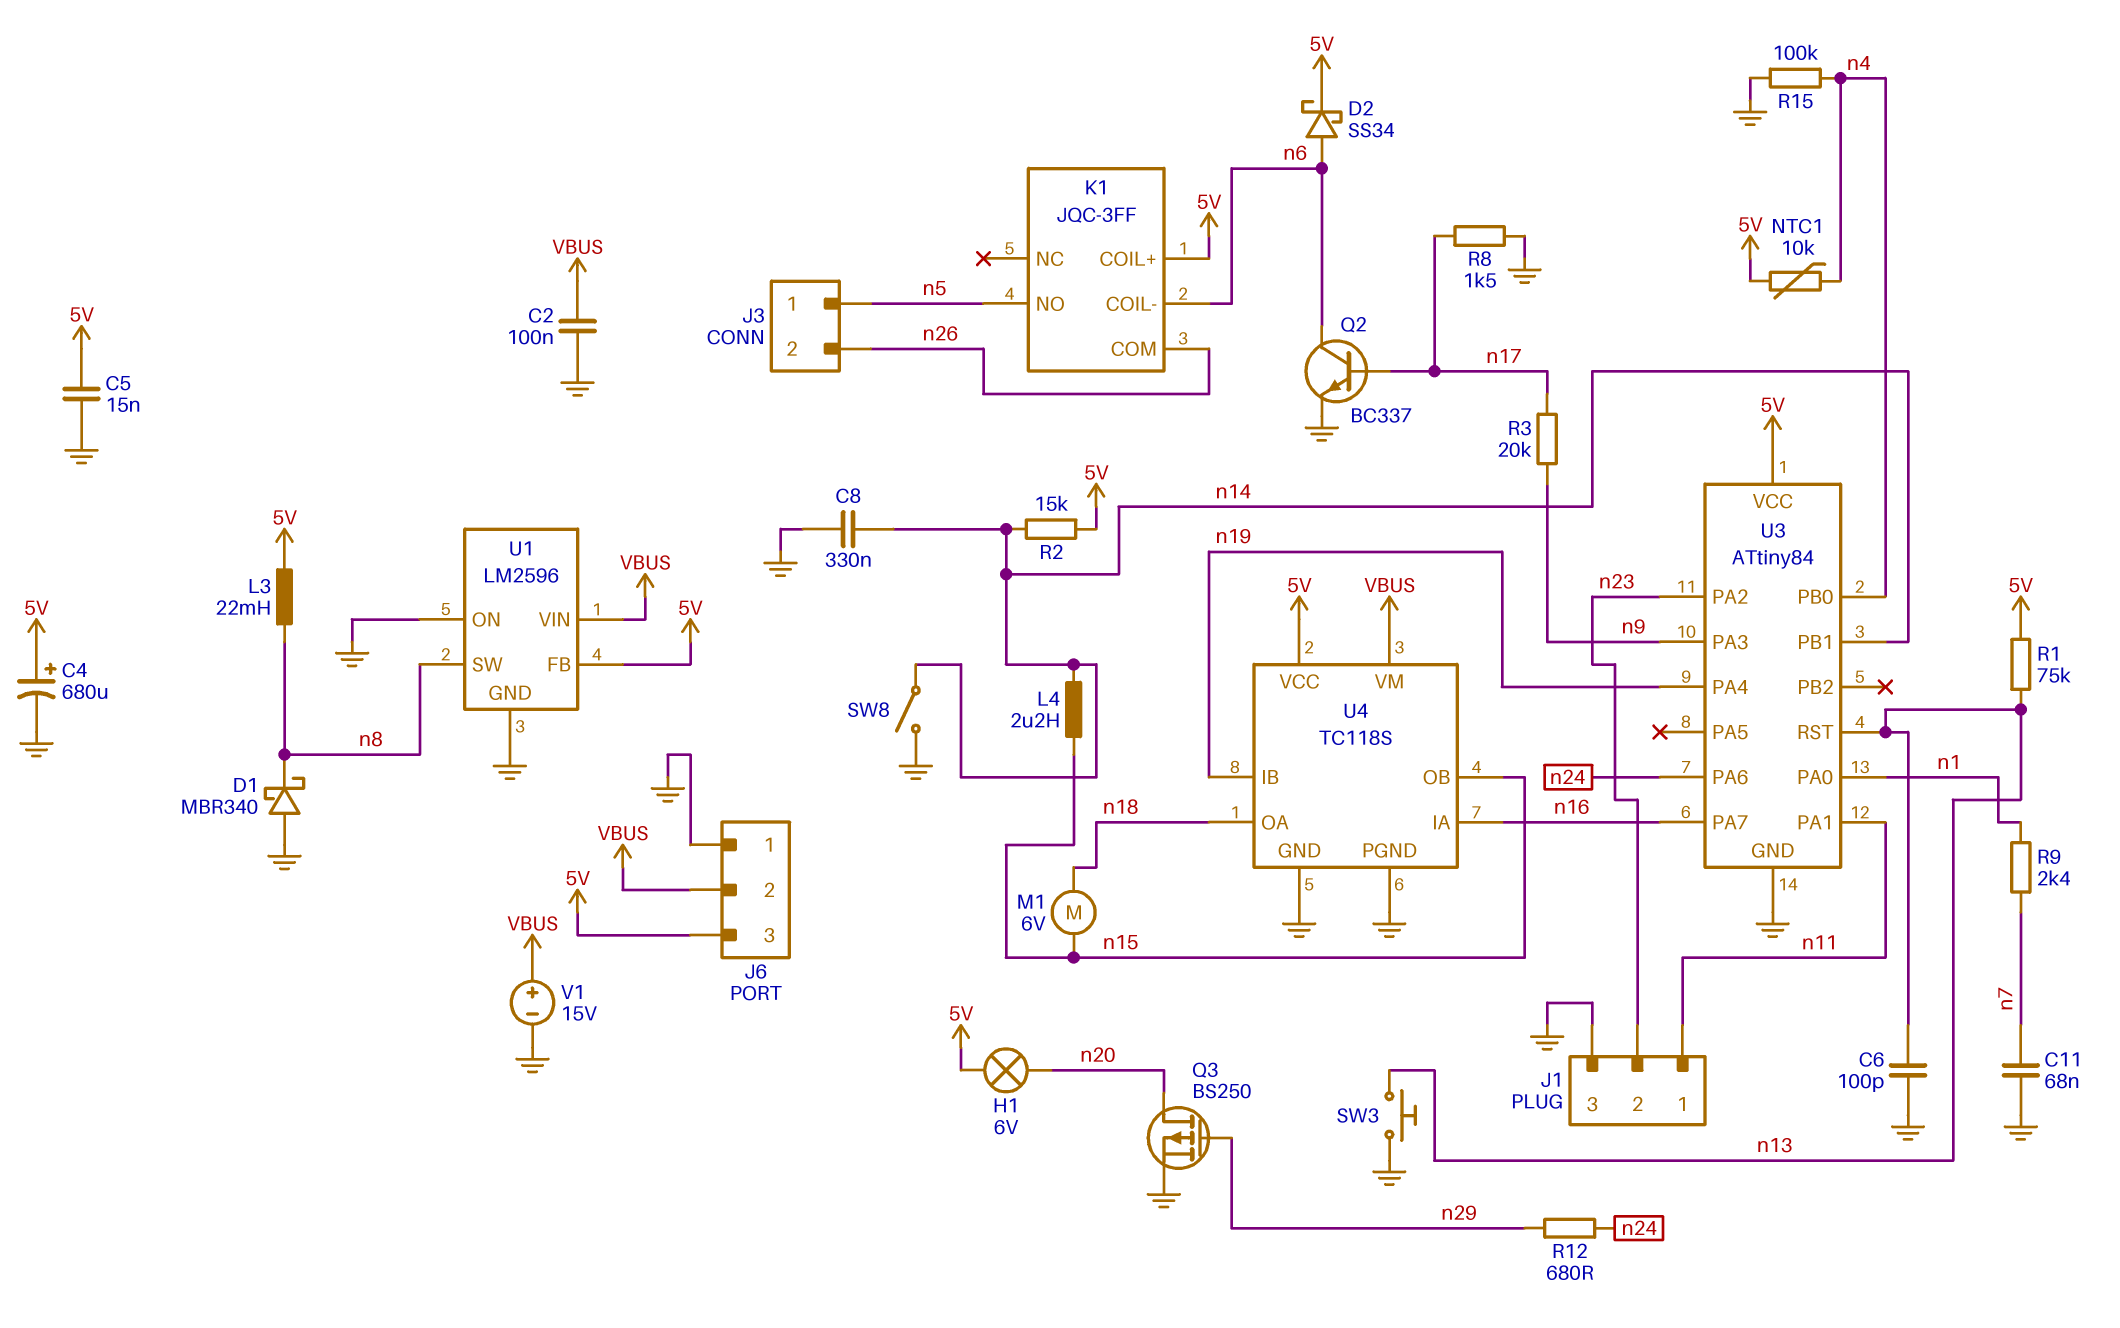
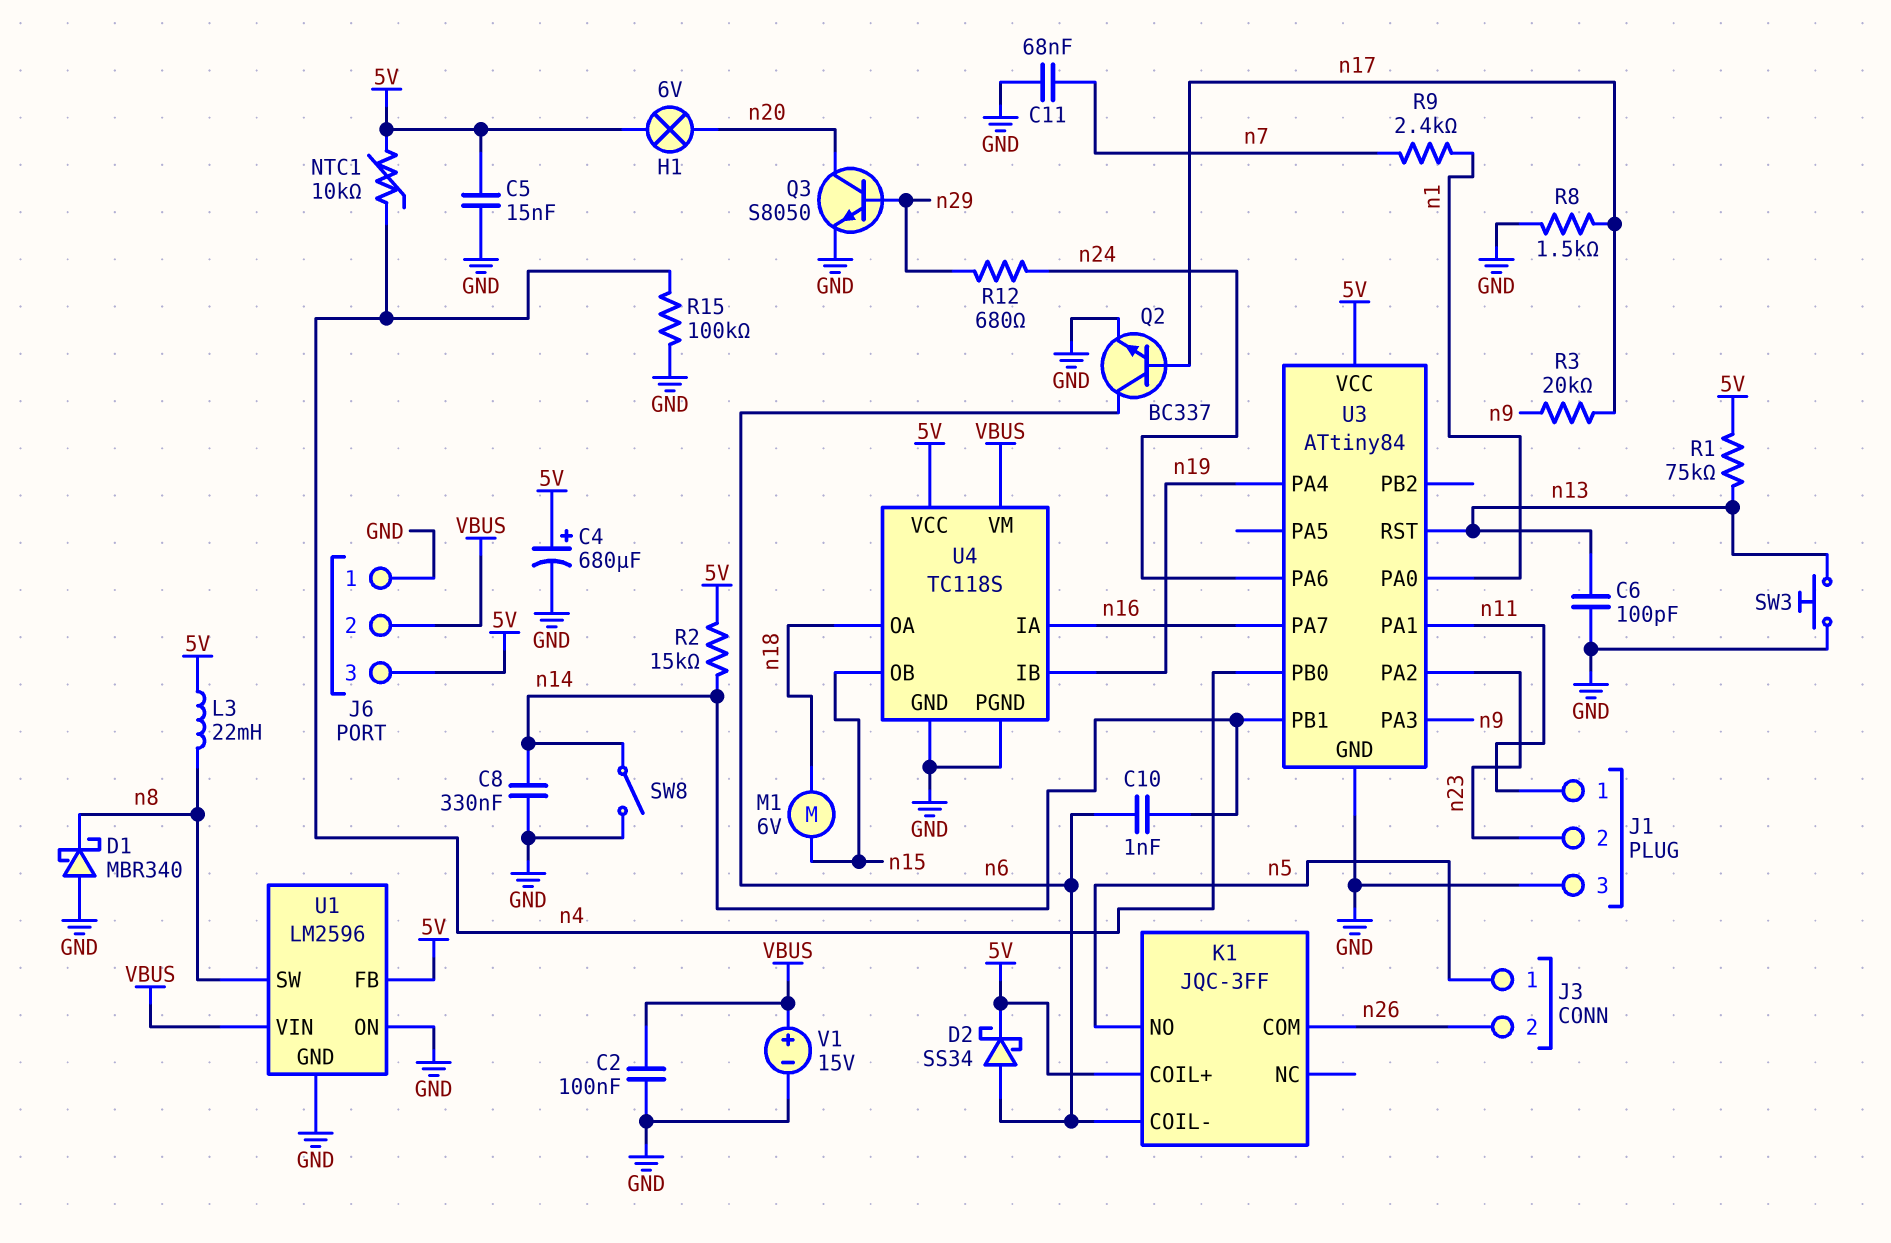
C10: none -> 1nF (n6, n14)
L4: 2.2uH (n14, n15) -> none
Q3: PMOS BS250 (G n29, D n20, S GND) -> NPN S8050 (B n29, C n20, E GND)

